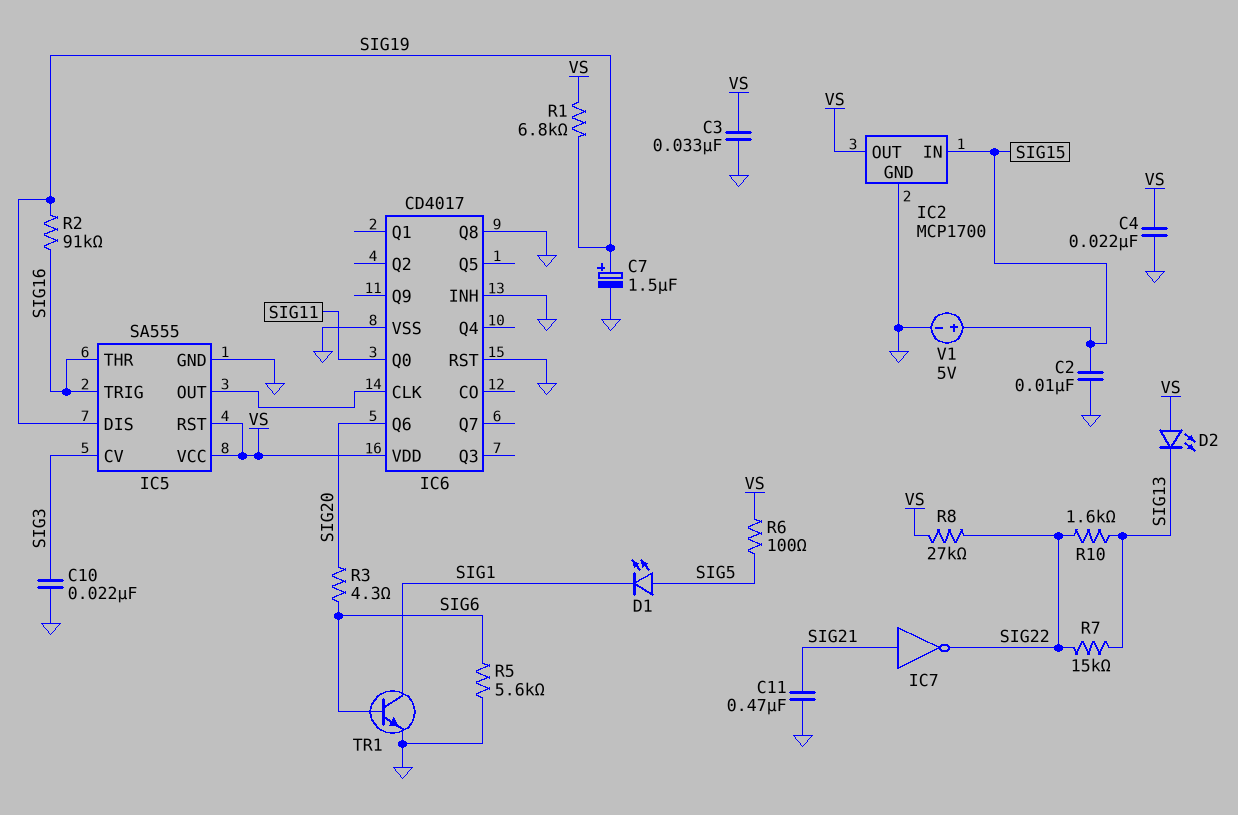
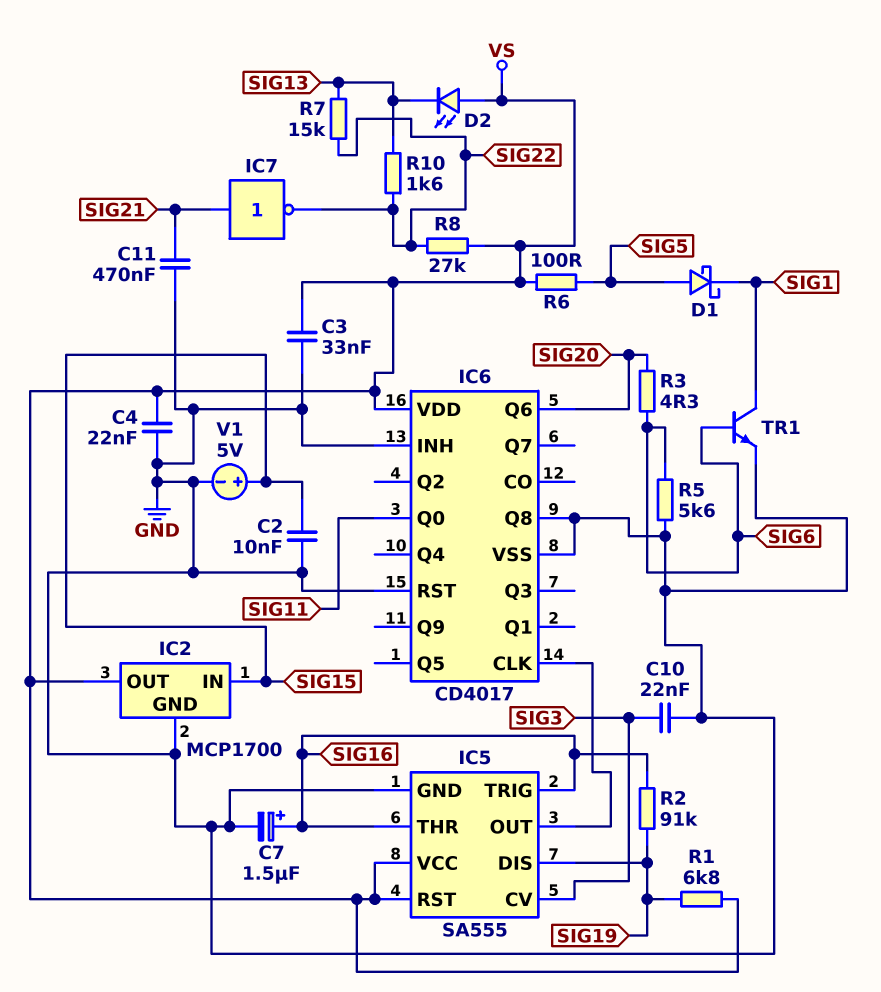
C7: 1.5uF (plus SIG19, minus GND) -> 1.5uF (plus SIG16, minus GND)
D1: LED (A SIG5, K SIG1) -> schottky (A SIG5, K SIG1)

